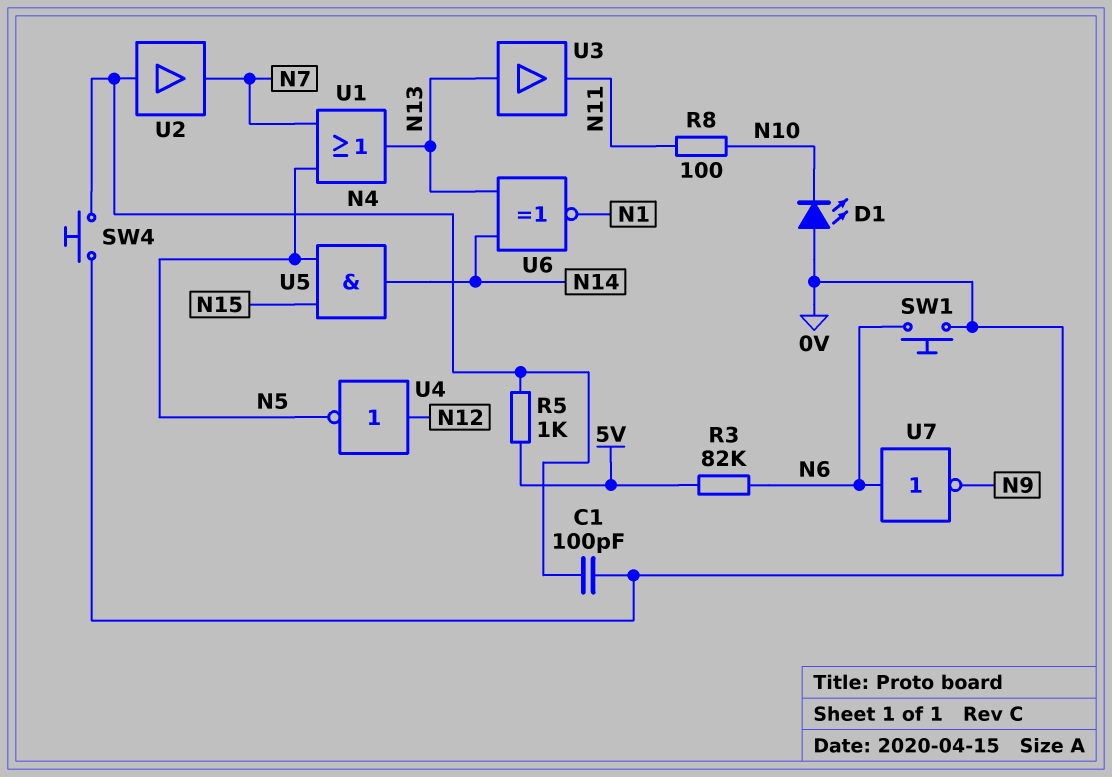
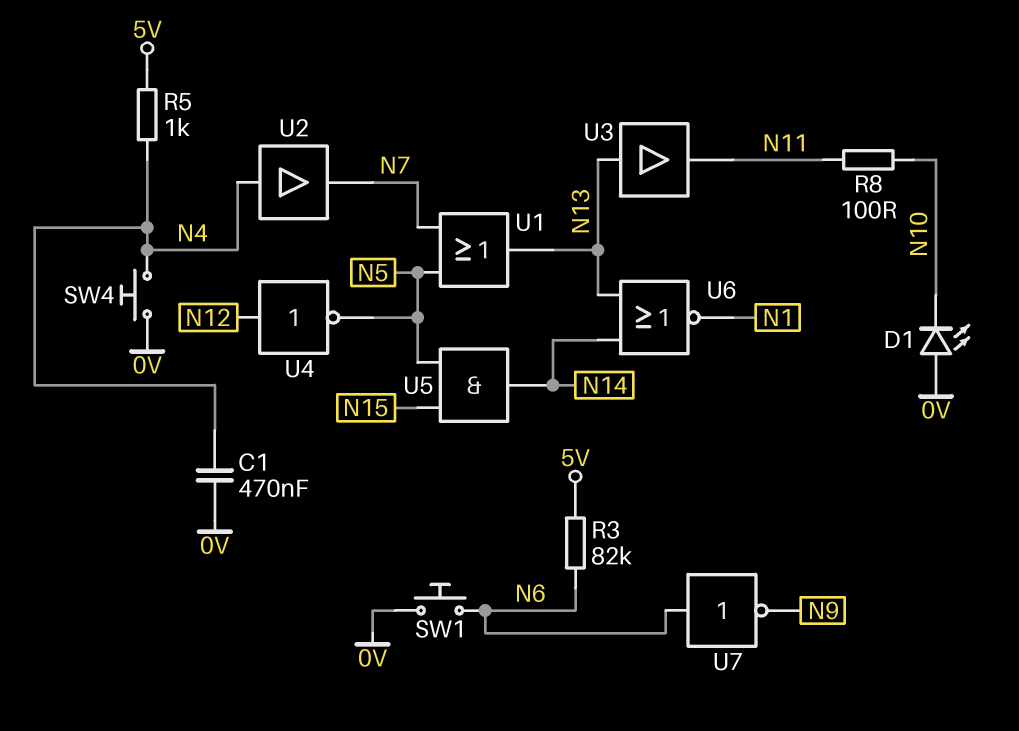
C1: 100pF (0V, N4) -> 470nF (0V, N4)
U6: XNOR (in N13, in N14, out N1) -> NOR (in N13, in N14, out N1)

